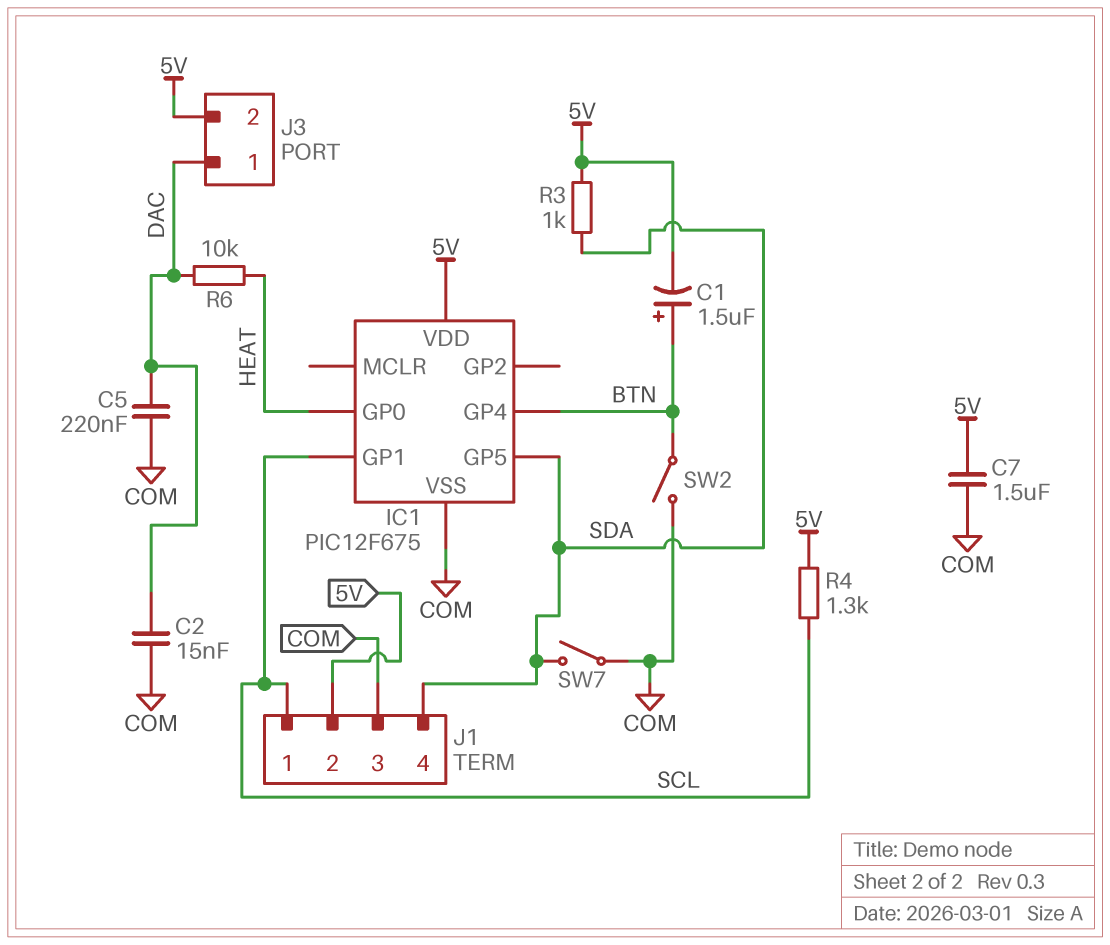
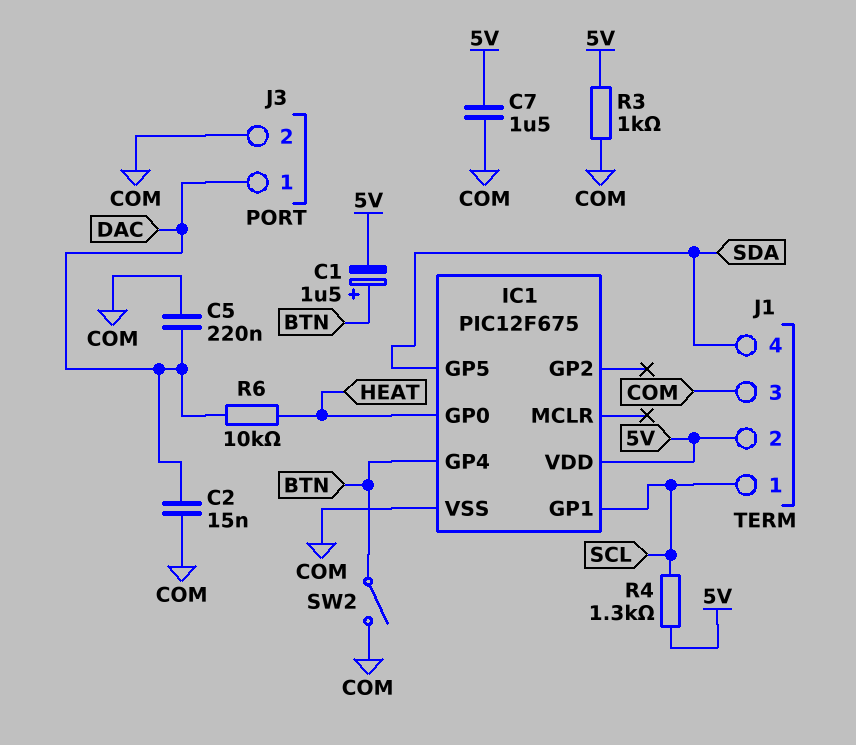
J3 pin 2: 5V -> COM
R3: 1k (5V, SDA) -> 1k (5V, COM)
SW7: switch (COM, SDA) -> none

